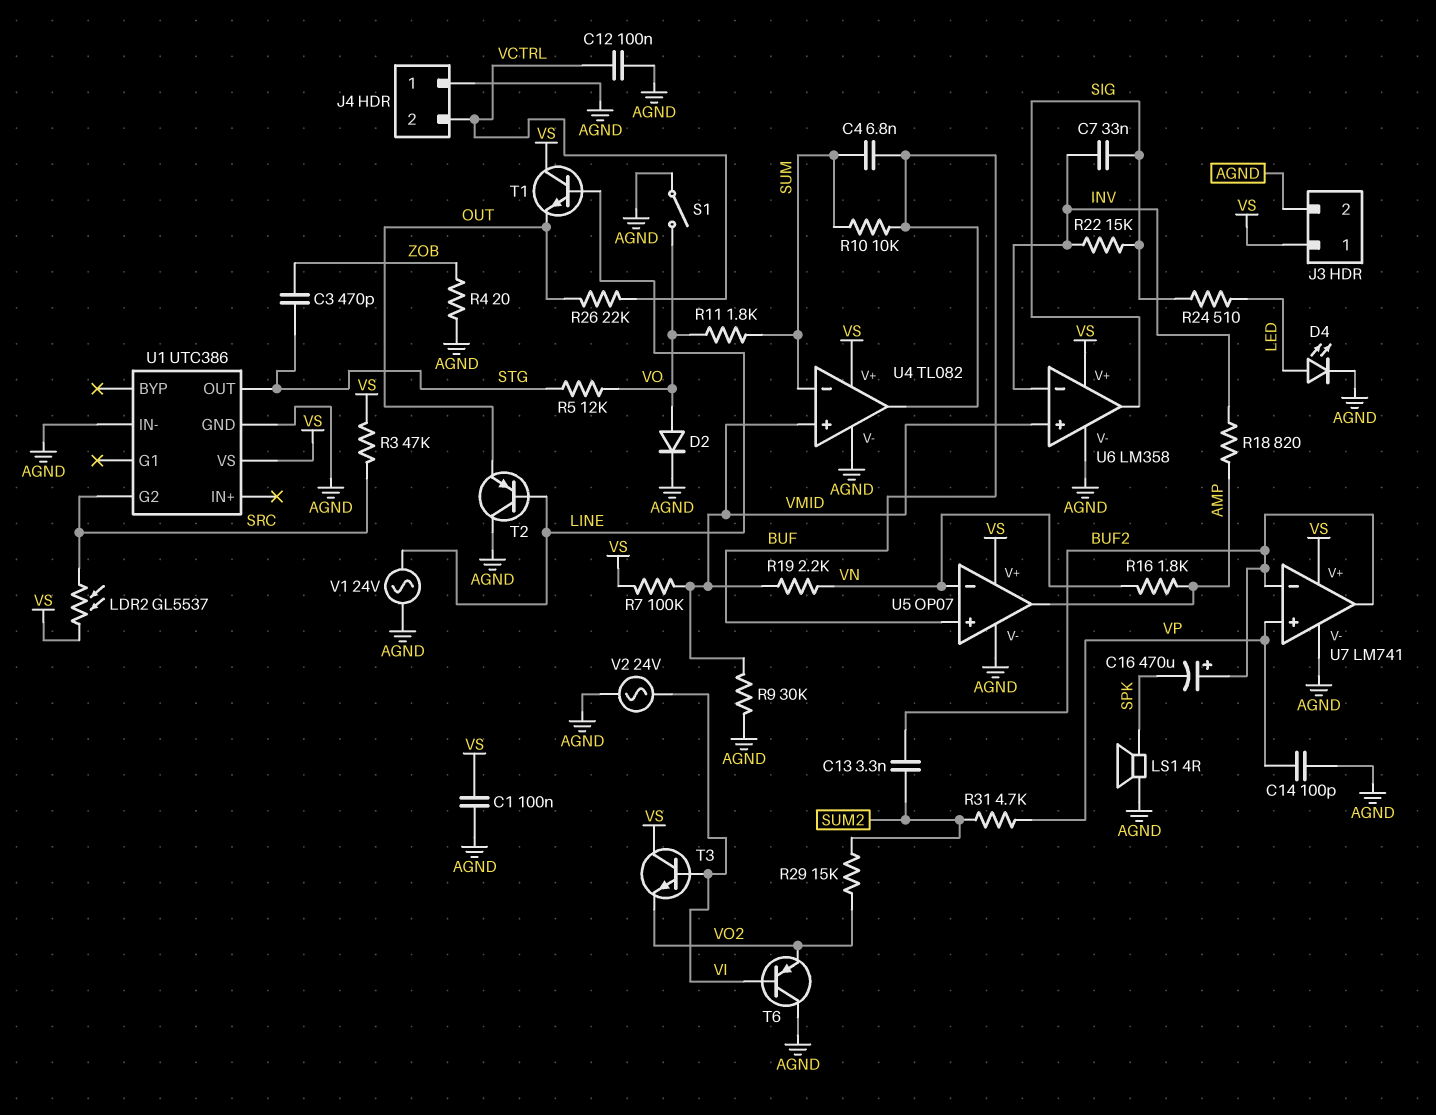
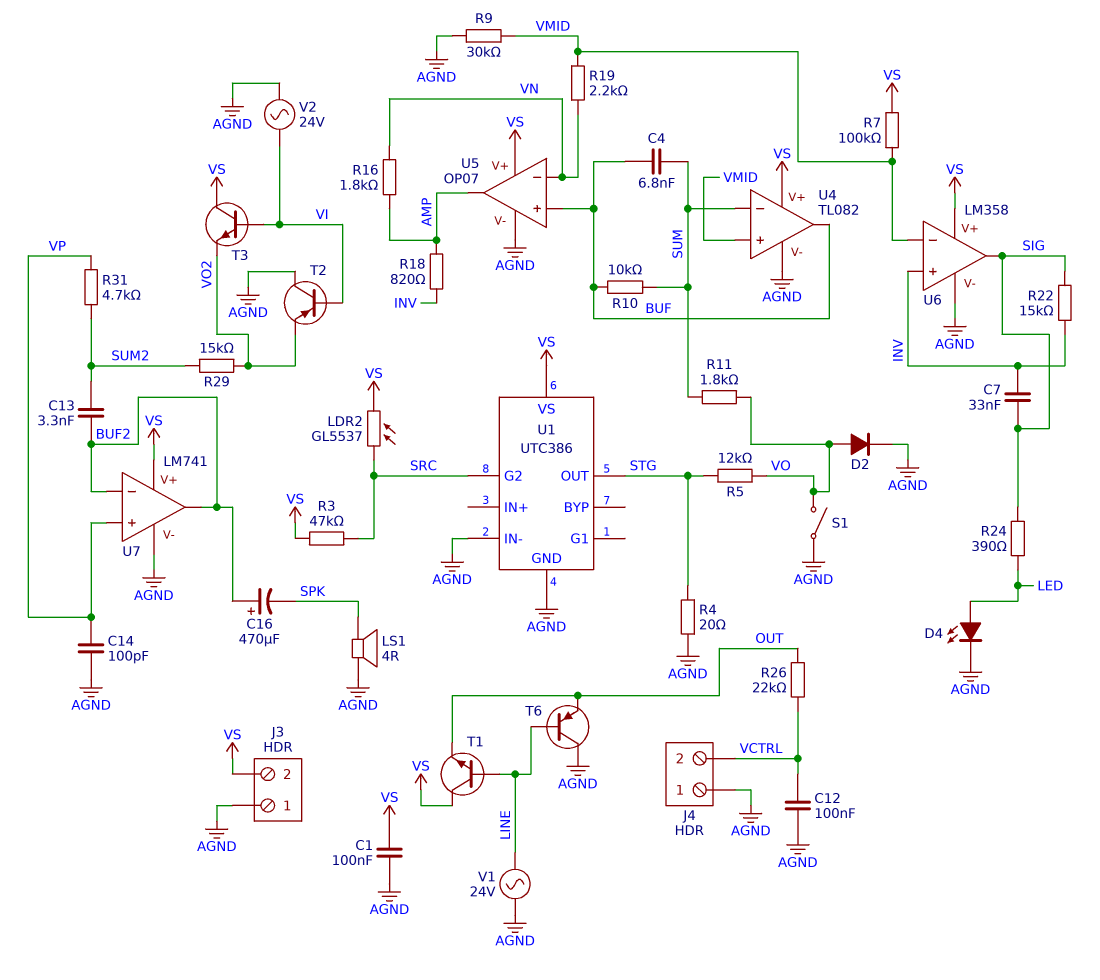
C3: 470pF (STG, ZOB) -> none
J3 pin 1: VS -> AGND
J3 pin 2: AGND -> VS
R4: 20 (AGND, ZOB) -> 20 (AGND, STG)
R24: 510 (LED, SIG) -> 390 (LED, SIG)
T2: PNP (B LINE, C AGND, E OUT) -> PNP (B VI, C AGND, E VO2)
T6: PNP (B VI, C AGND, E VO2) -> PNP (B LINE, C AGND, E OUT)
U6 pin in+: VMID -> INV
U6 pin in-: INV -> VMID

